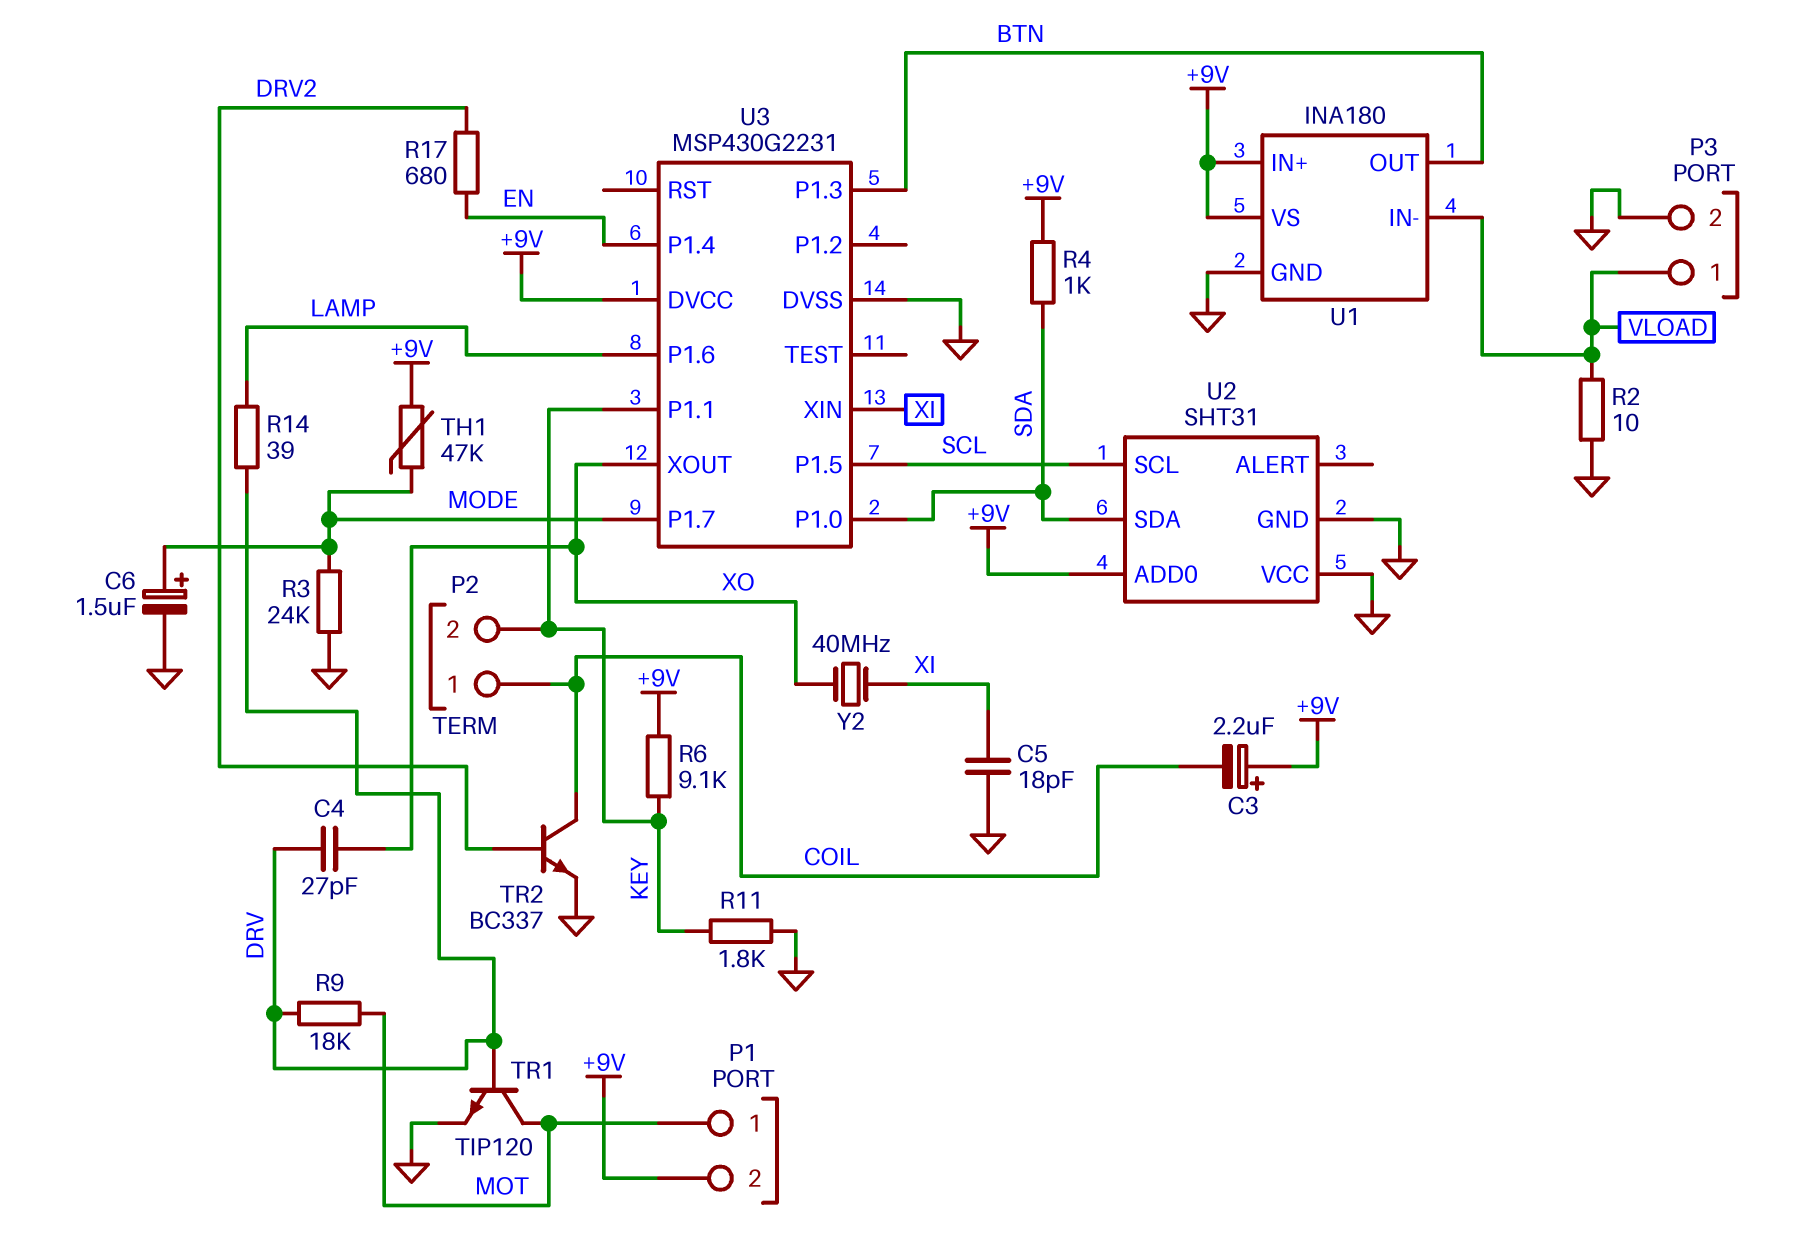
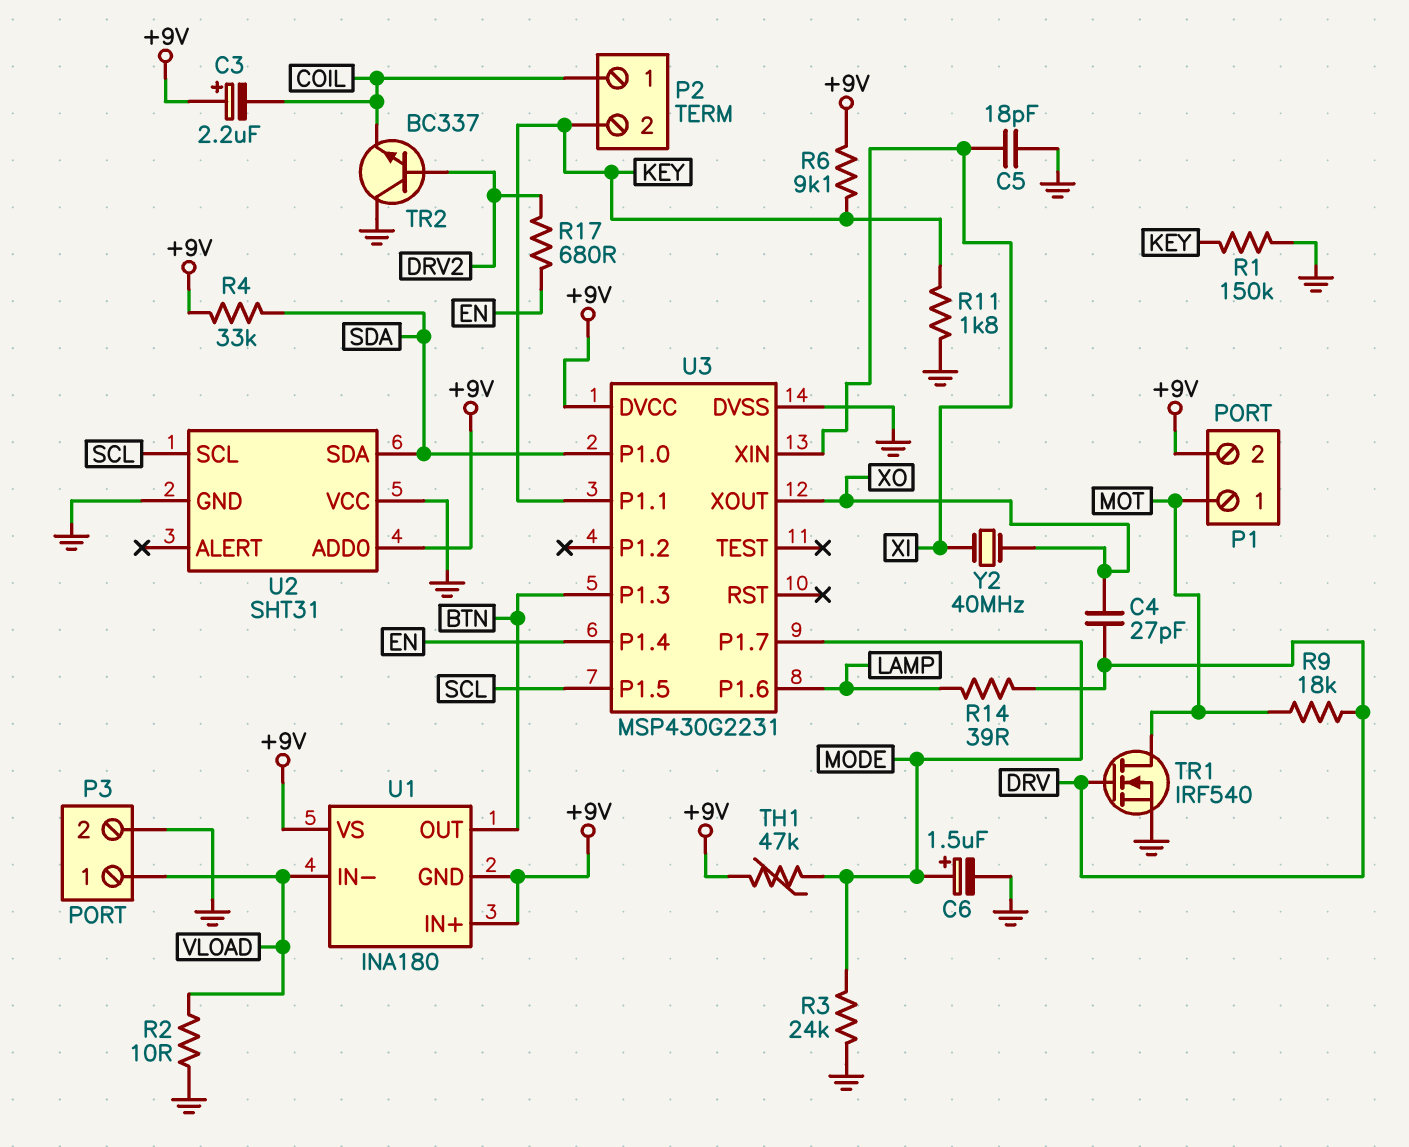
R1: none -> 150k (GND, KEY)
R4: 1k (+9V, SDA) -> 33k (+9V, SDA)
TR1: NPN TIP120 (B DRV, C MOT, E GND) -> NMOS IRF540 (G DRV, D MOT, S GND)
TR2: NPN BC337 (B DRV2, C COIL, E GND) -> NPN BC337 (B DRV2, C GND, E COIL)
U1 pin GND: GND -> +9V

